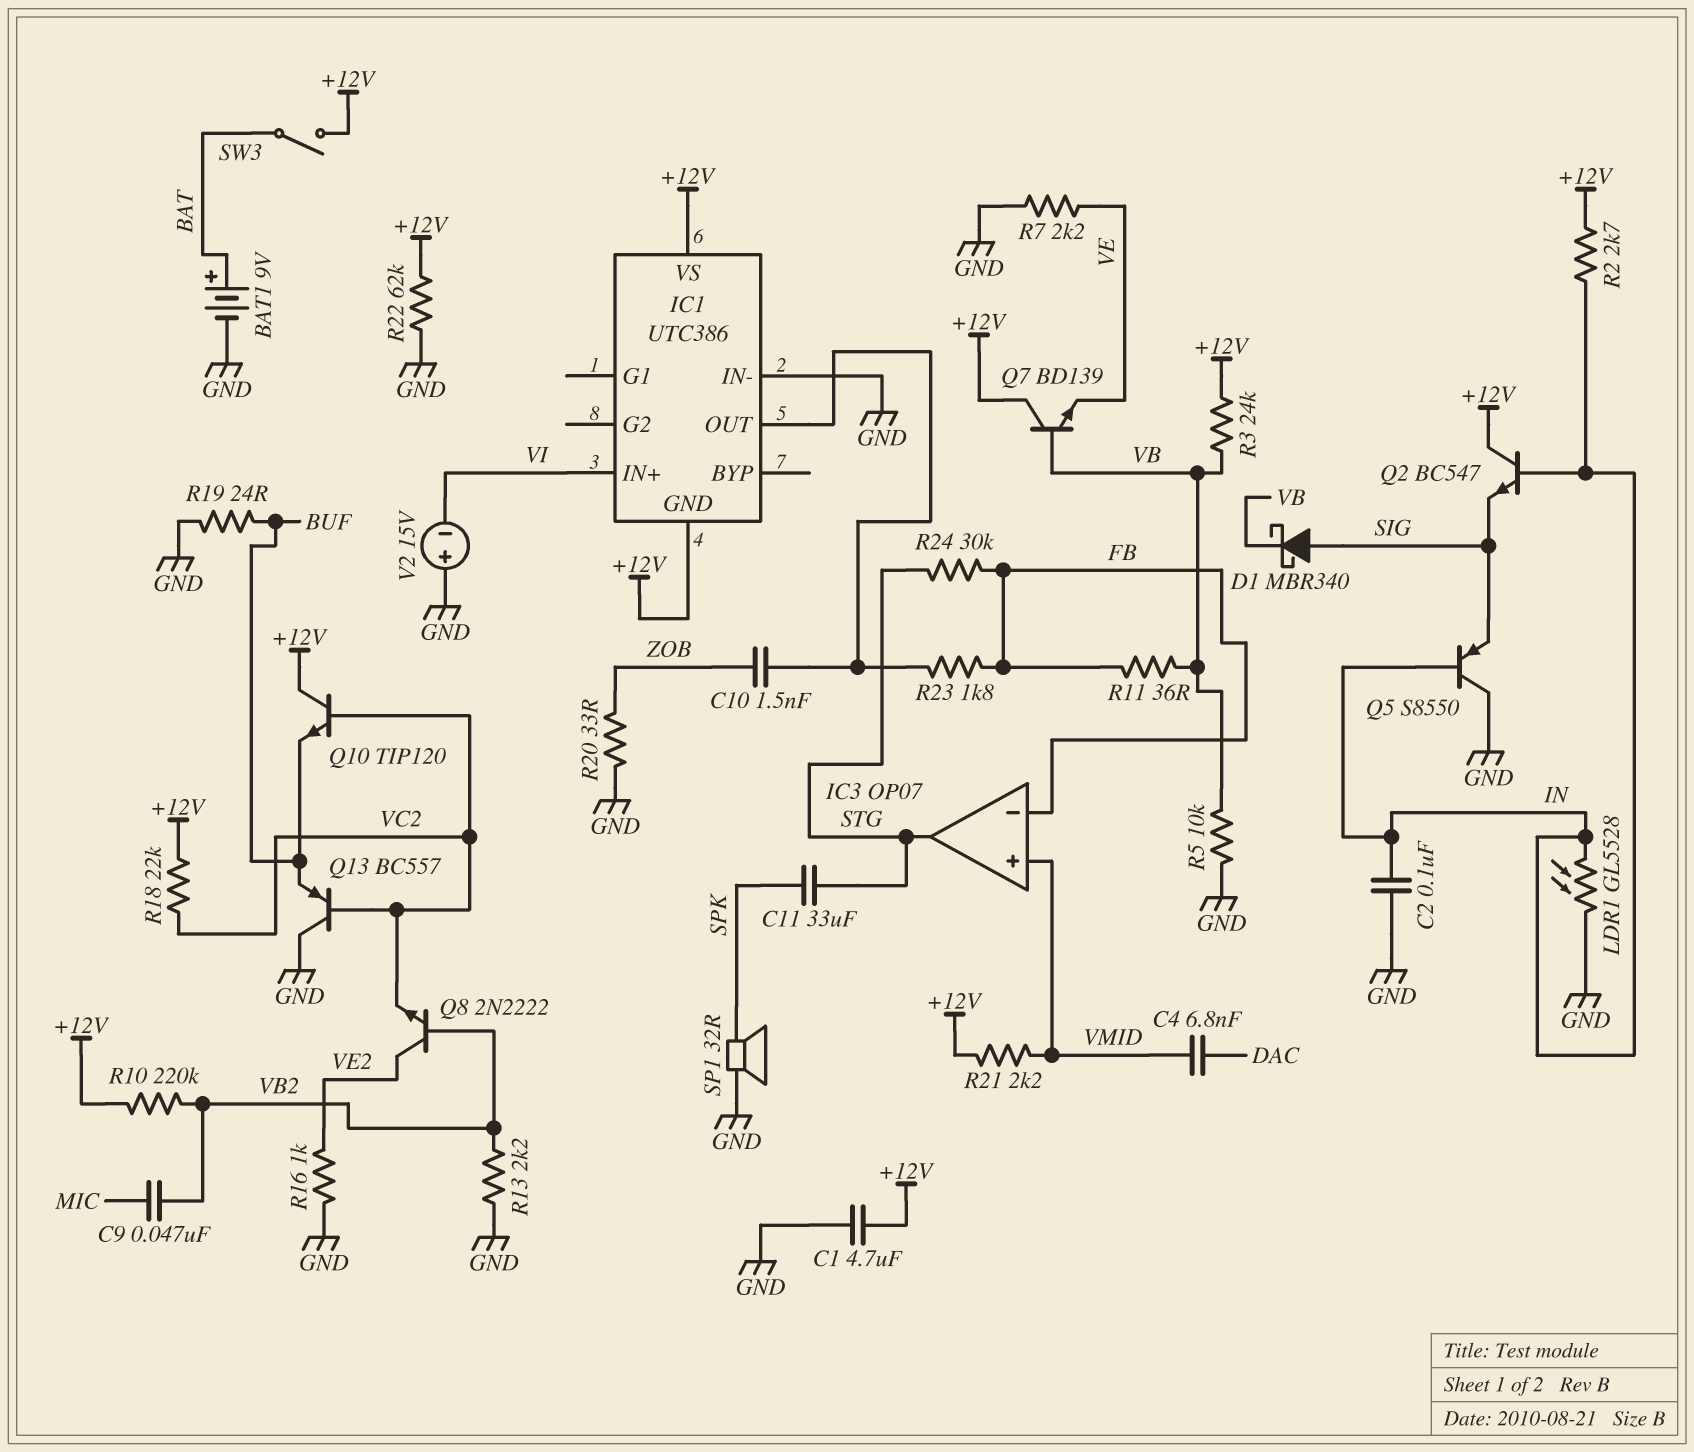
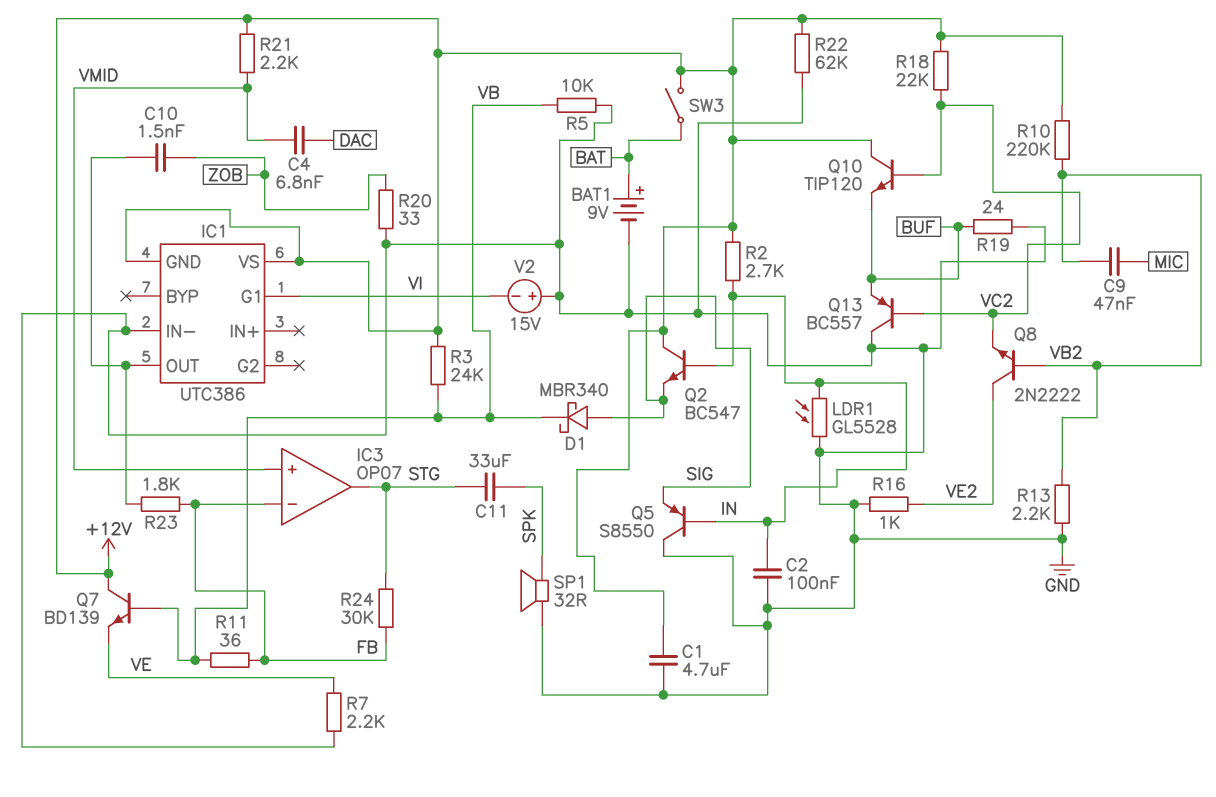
IC1 pin G1: none -> VI
IC1 pin IN+: VI -> none

